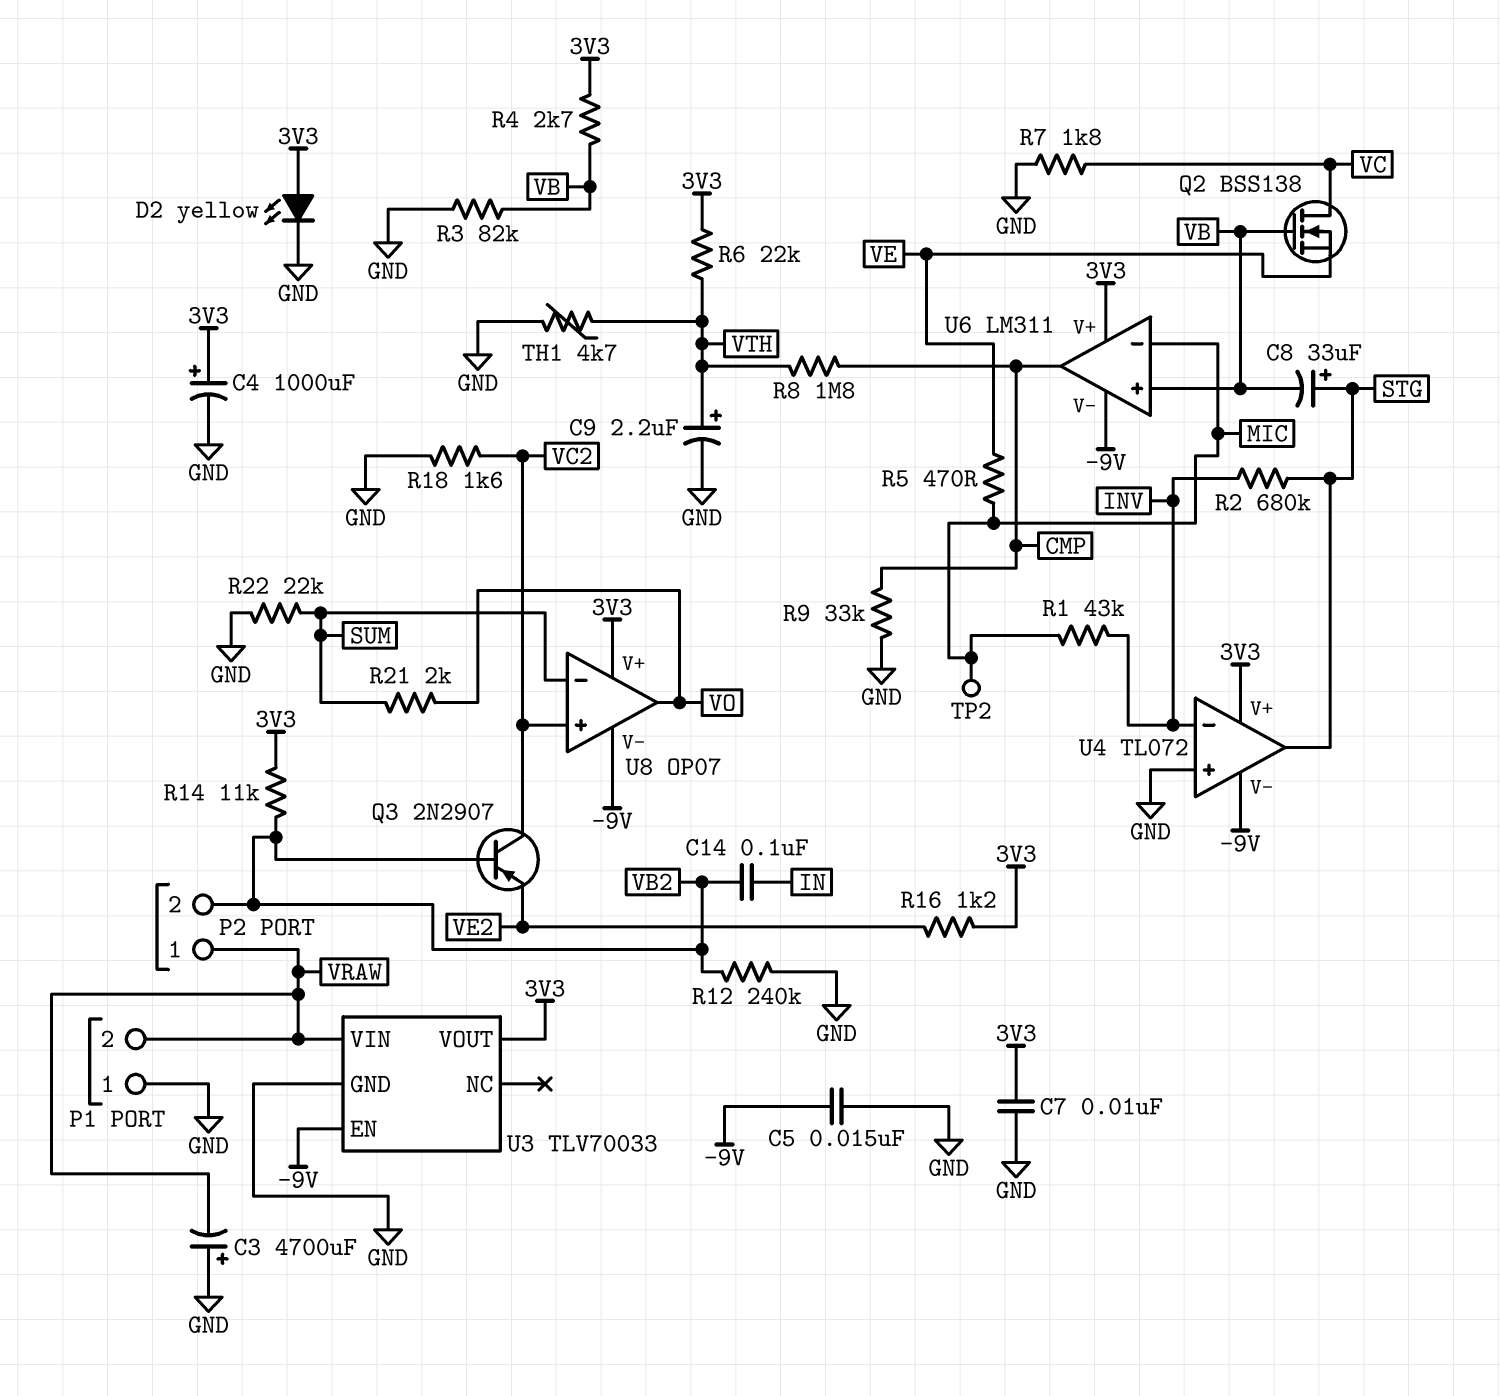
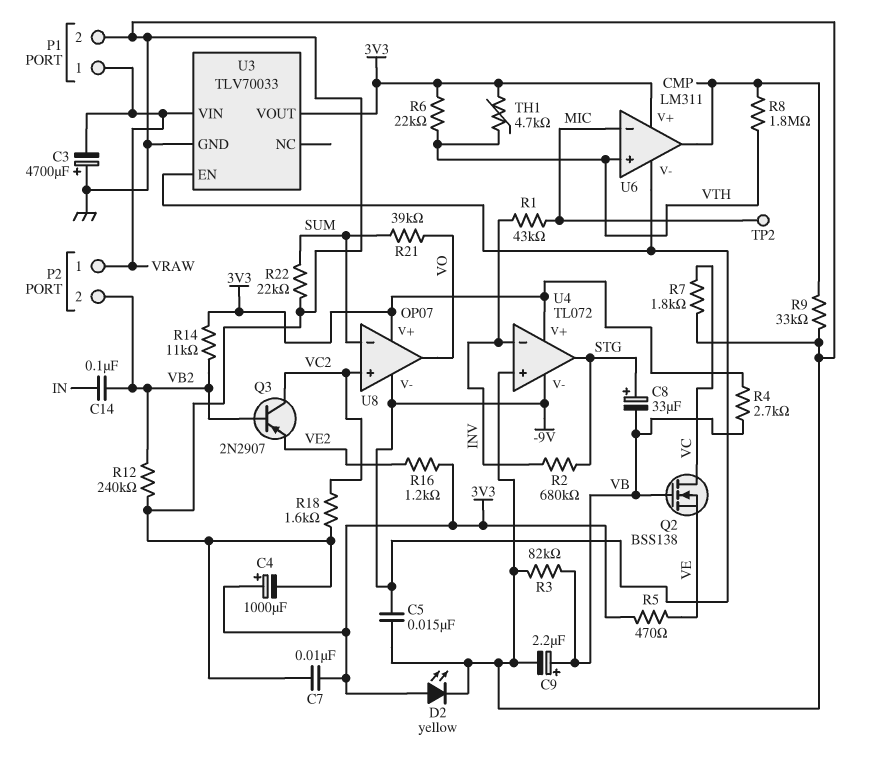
C9: 2.2uF (plus VTH, minus GND) -> 2.2uF (plus VB, minus GND)
P1 pin 1: GND -> VRAW
P1 pin 2: VRAW -> GND
R5: 470 (MIC, VE) -> 470 (3V3, VE)
R21: 2k (SUM, VO) -> 39k (SUM, VO)
TH1: 4.7k (GND, VTH) -> 4.7k (3V3, VTH)
U6 pin in+: VB -> VTH

